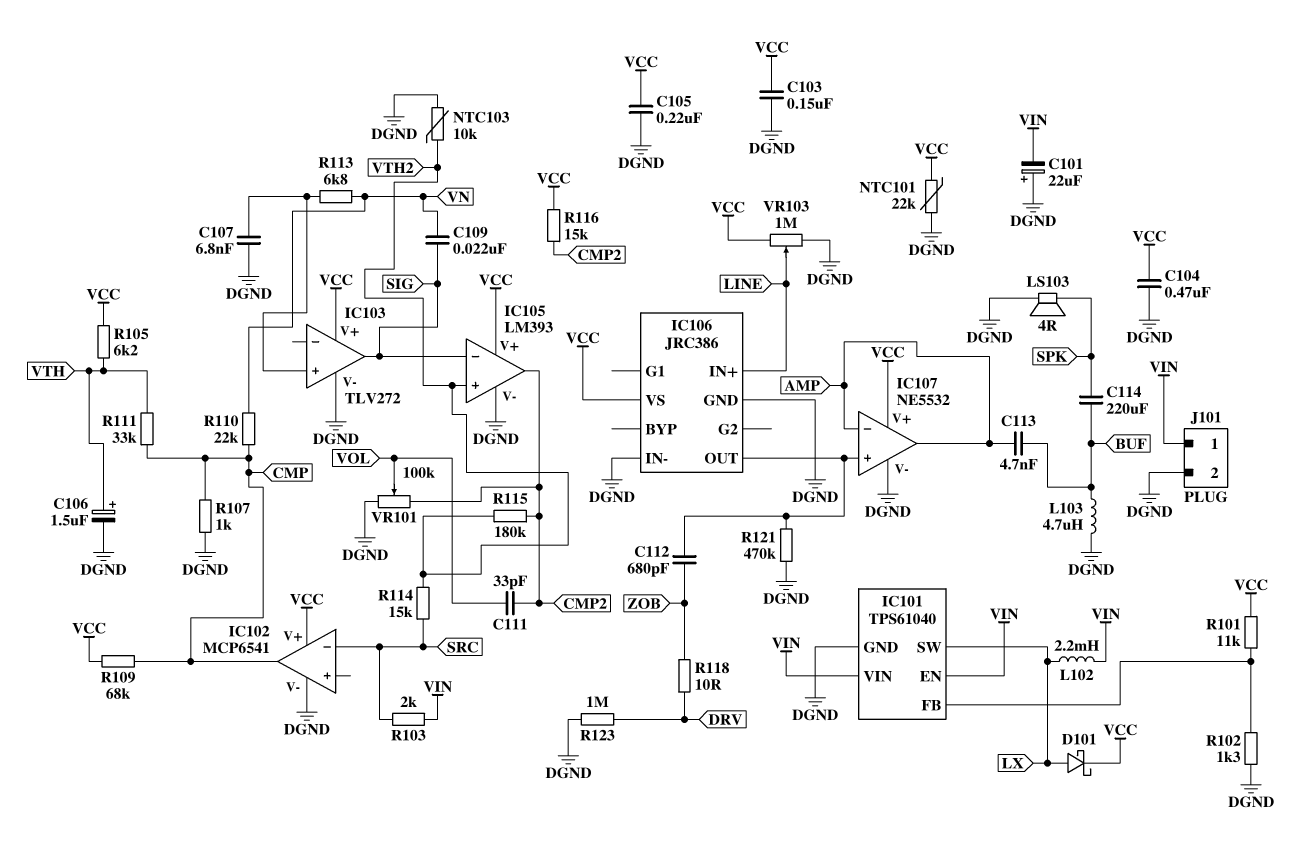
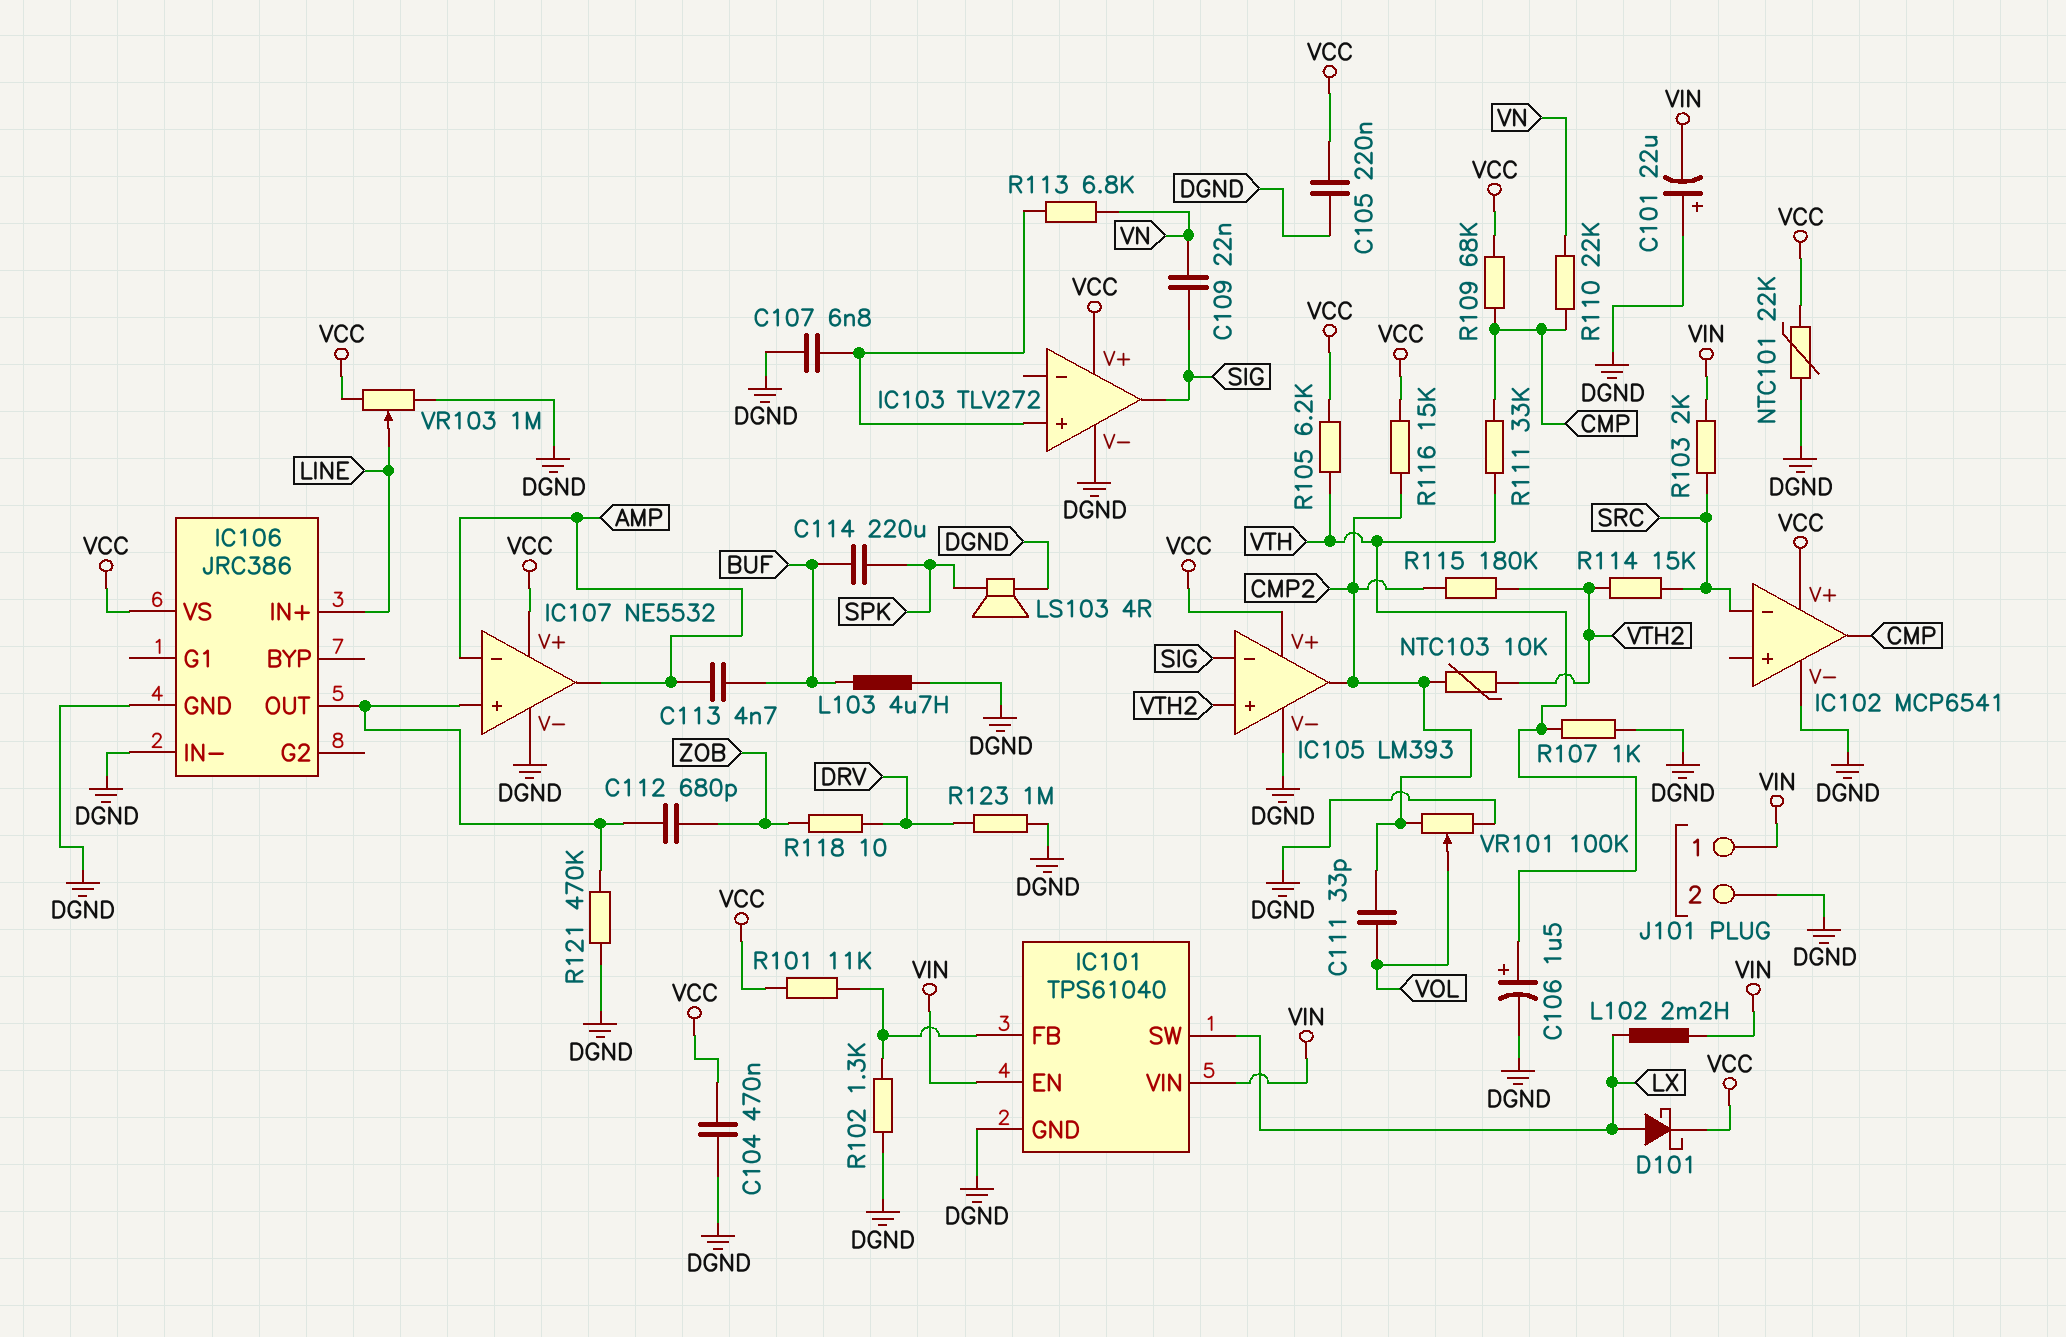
C103: 150nF (DGND, VCC) -> none
NTC103: 10k (DGND, VTH2) -> 10k (CMP2, VTH2)
R107: 1k (CMP, DGND) -> 1k (DGND, VTH)

